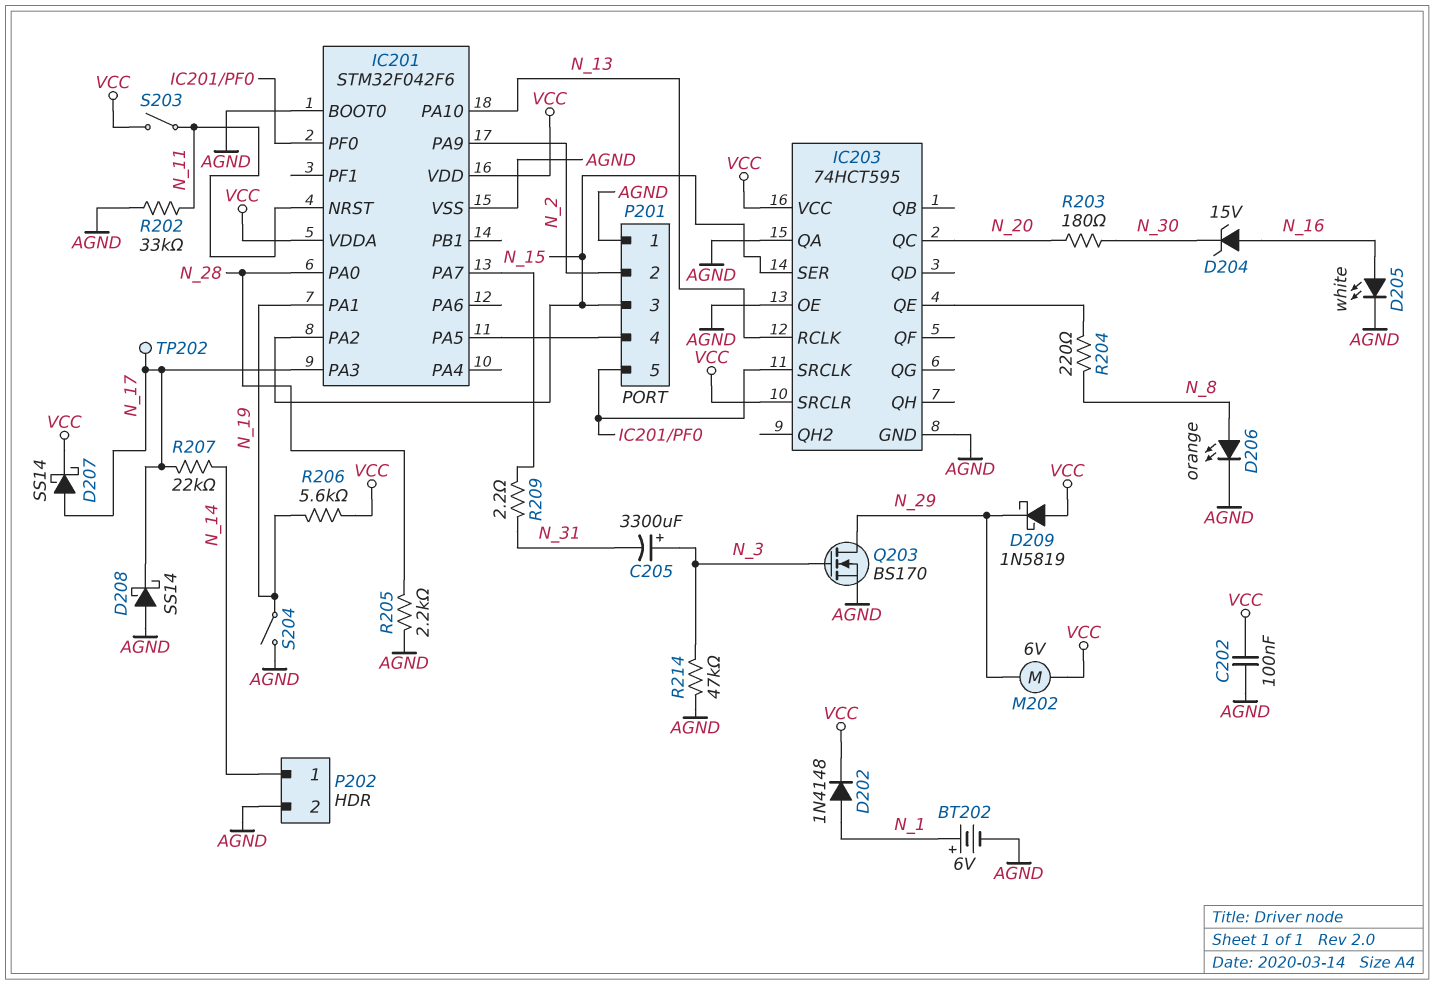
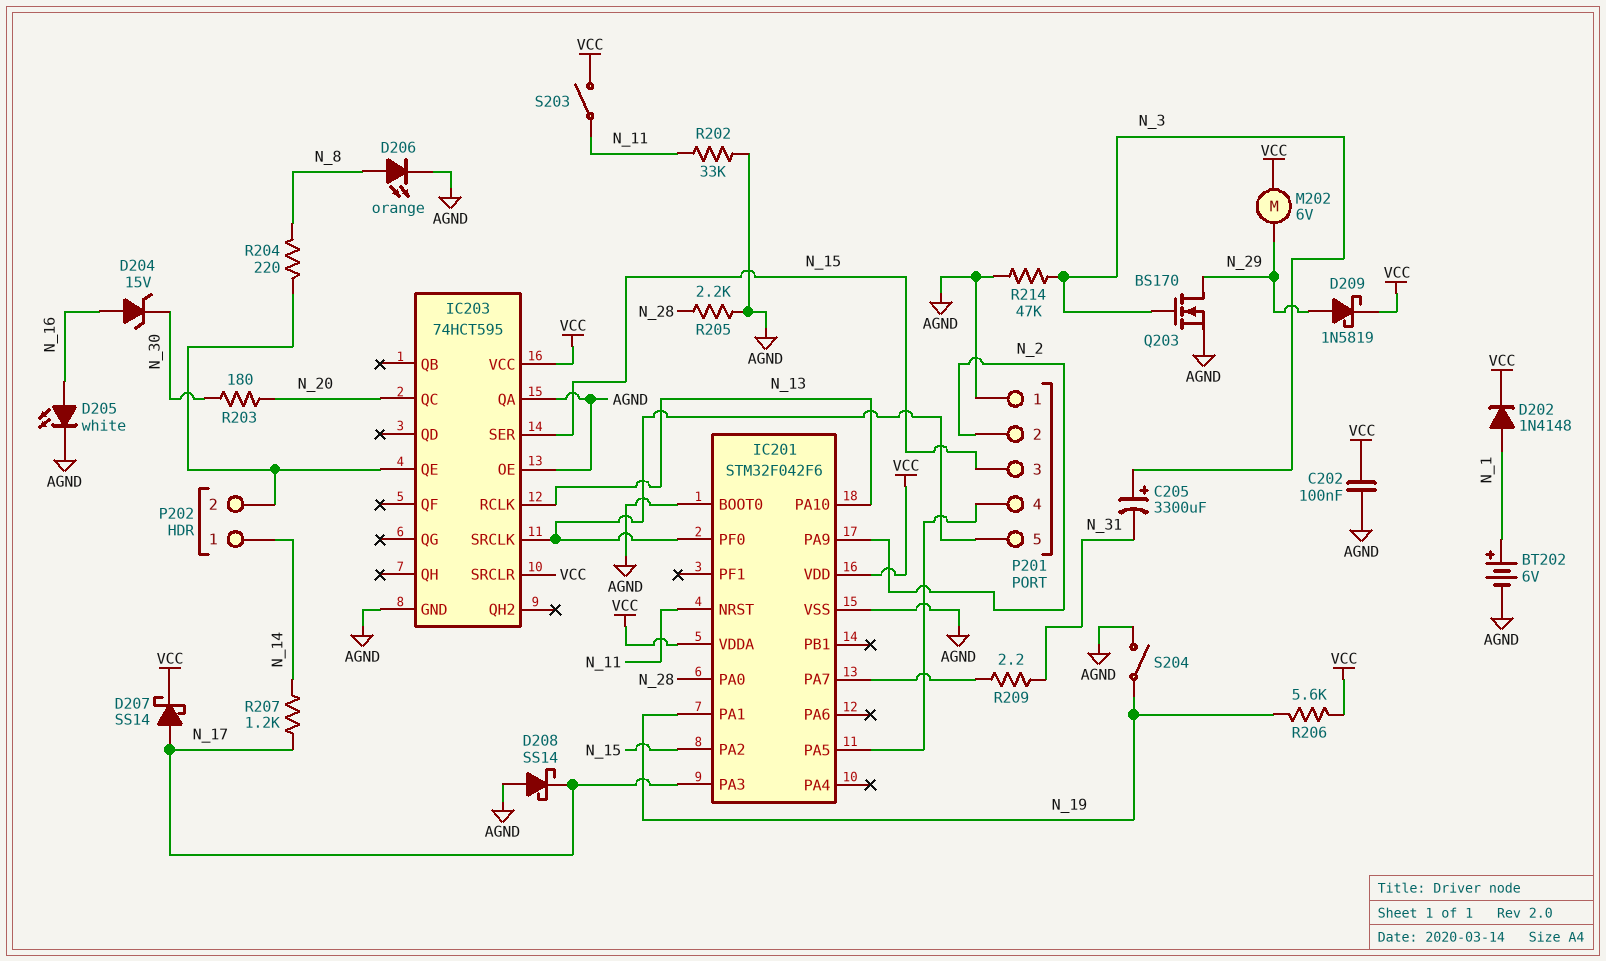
D209: schottky 1N5819 (A VCC, K N_29) -> schottky 1N5819 (A N_29, K VCC)
P202 pin 2: AGND -> IC203/QE
R207: 22k (N_14, N_17) -> 1.2k (N_14, N_17)
TP202: test point (N_17) -> none

